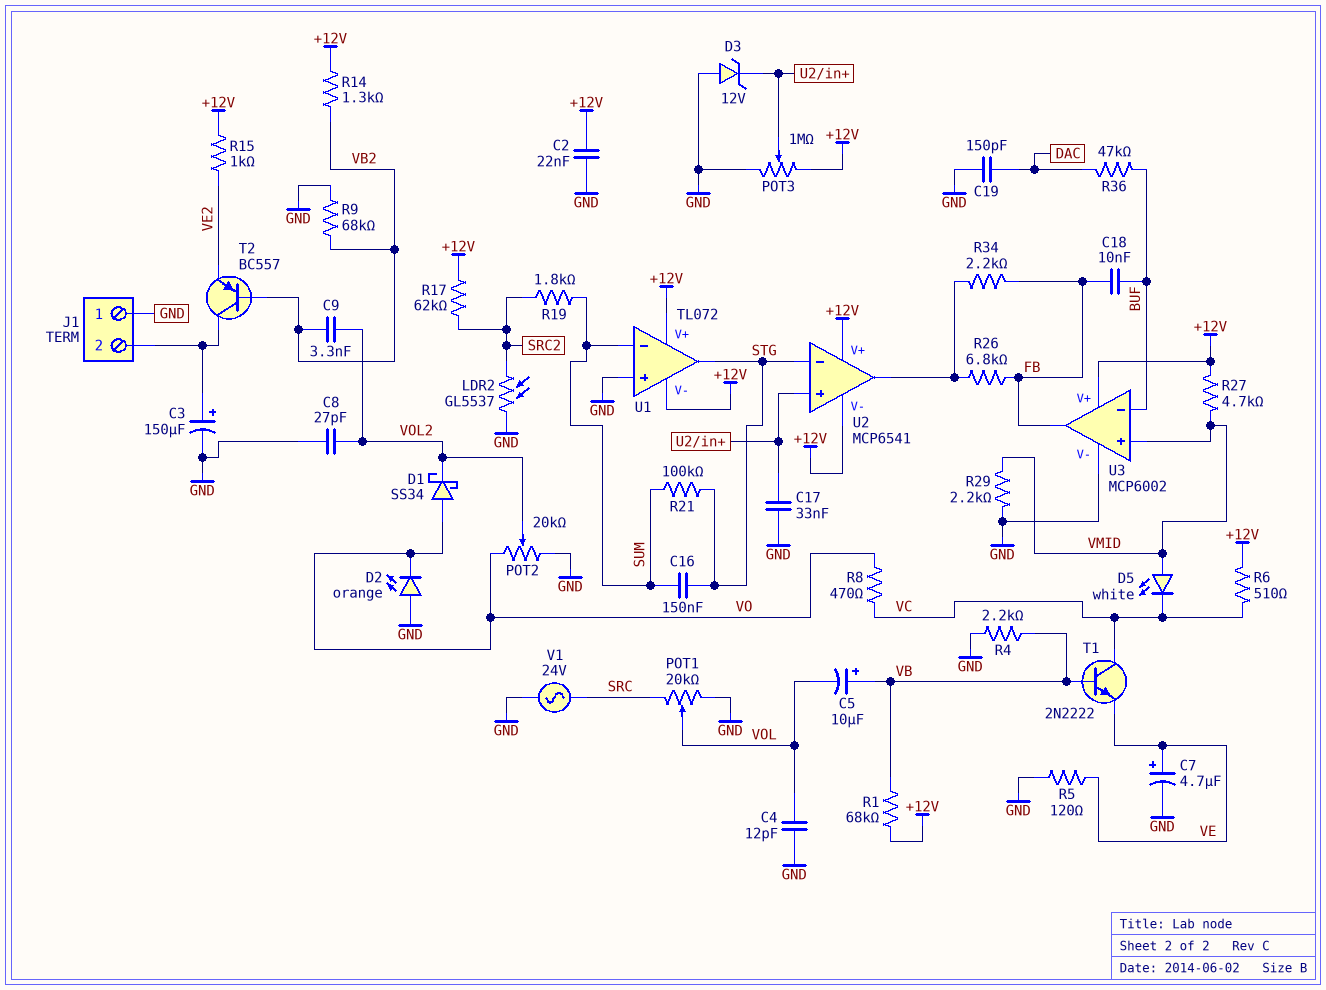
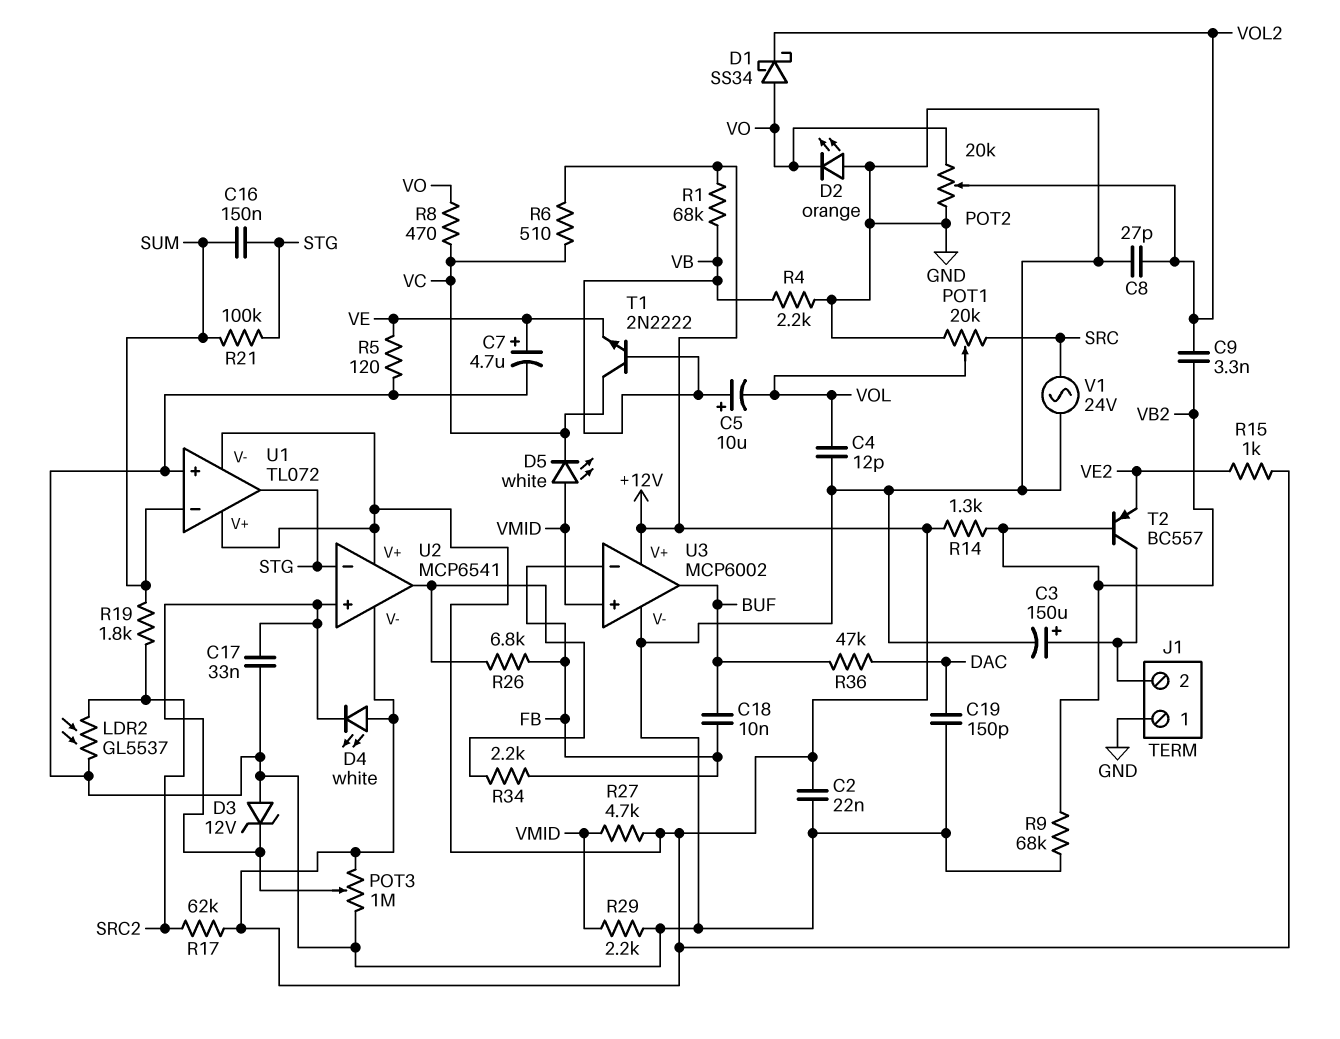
D4: none -> LED white (A +12V, K U2/in+)
U3 pin in-: BUF -> FB
U3 pin out: FB -> BUF

